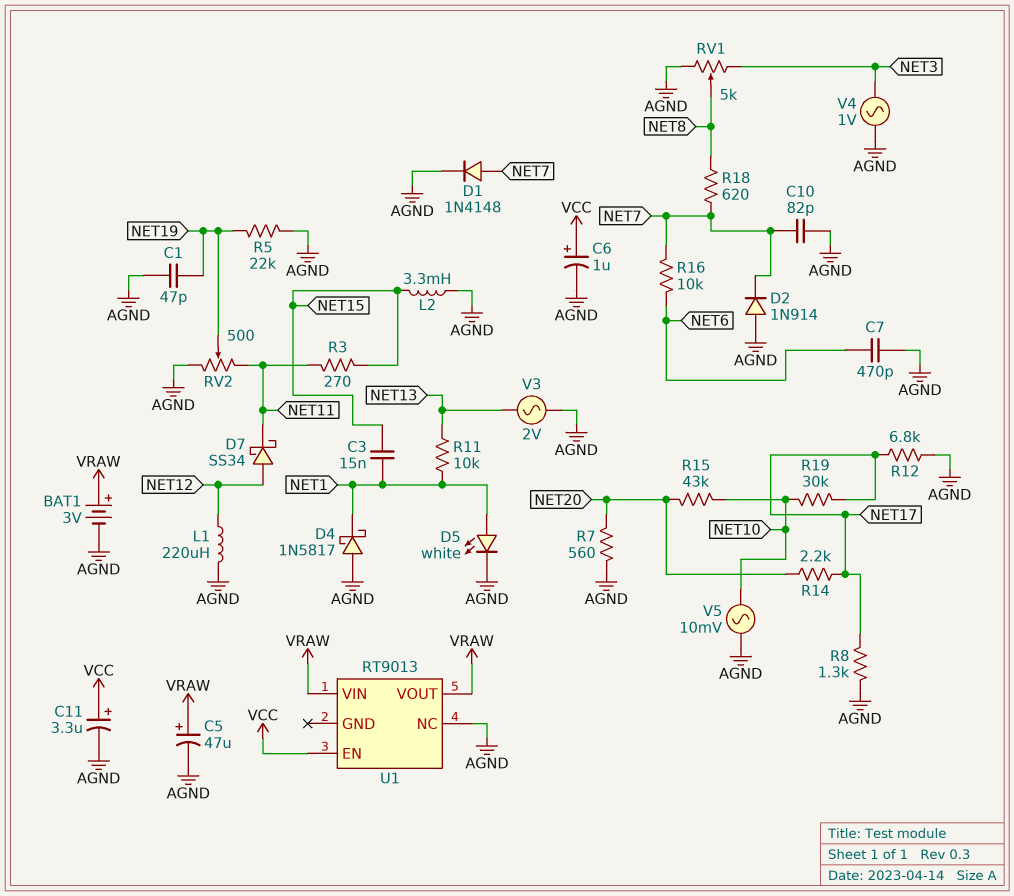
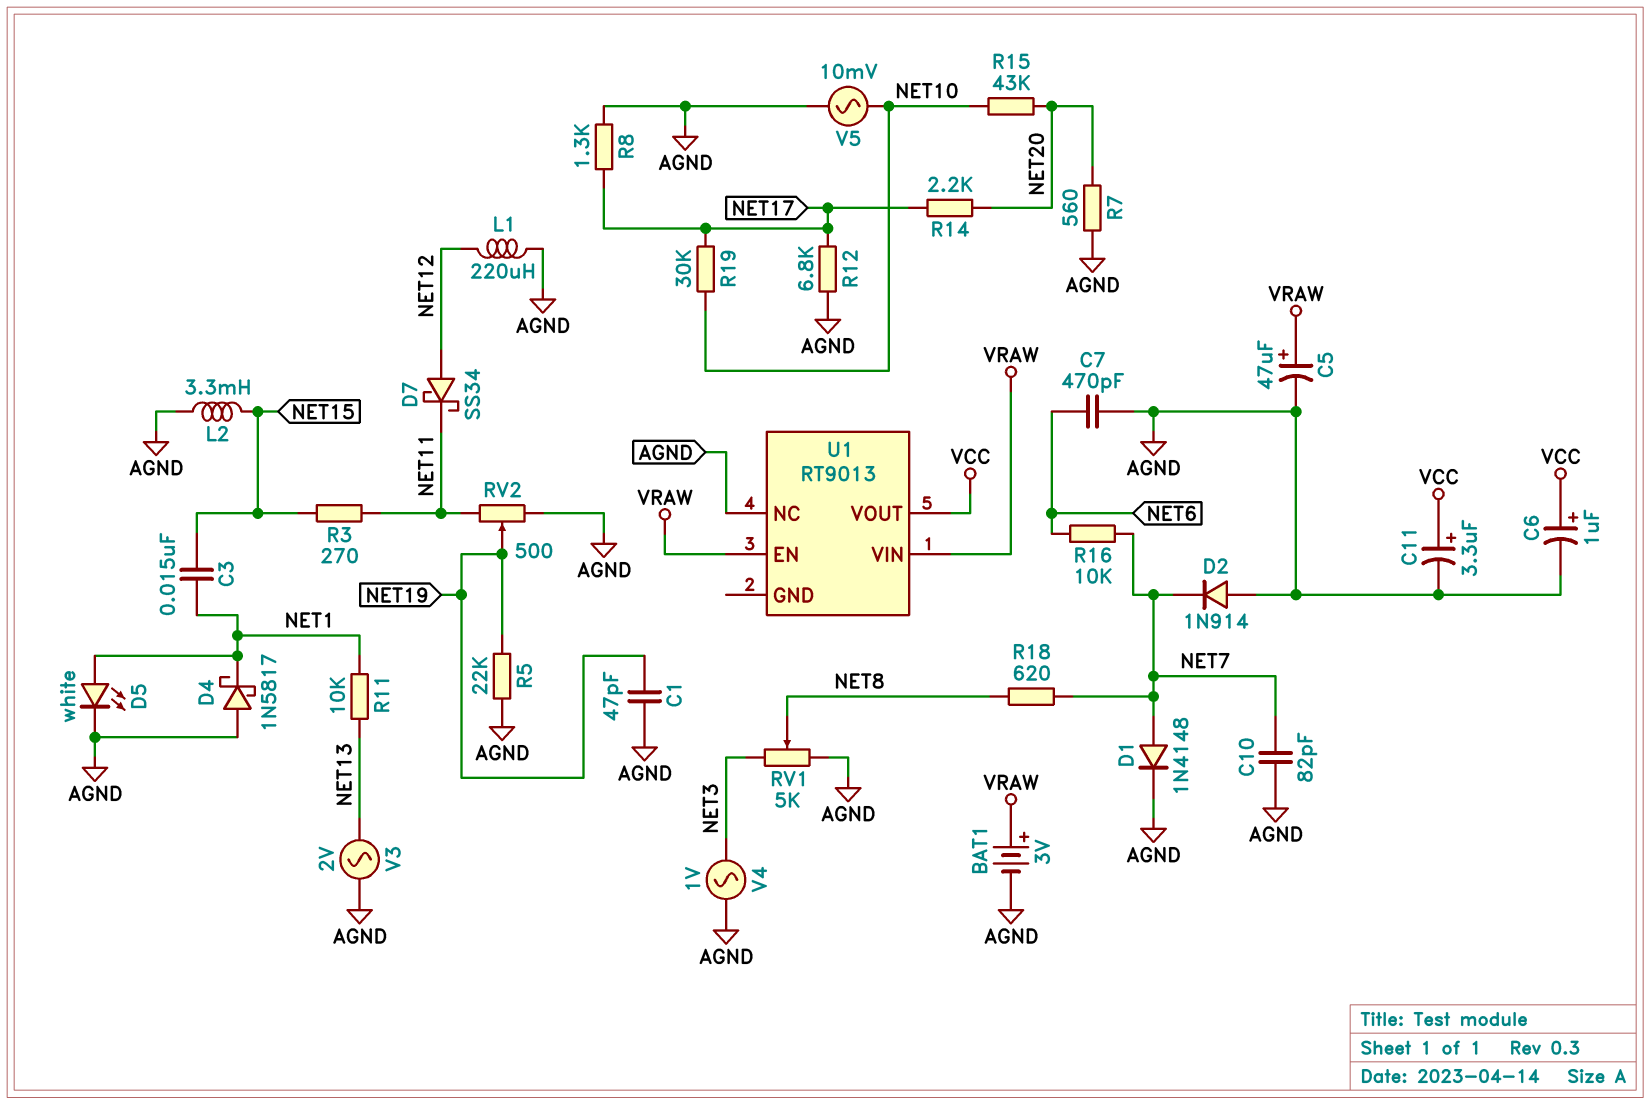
U1 pin EN: VCC -> VRAW
U1 pin VOUT: VRAW -> VCC

